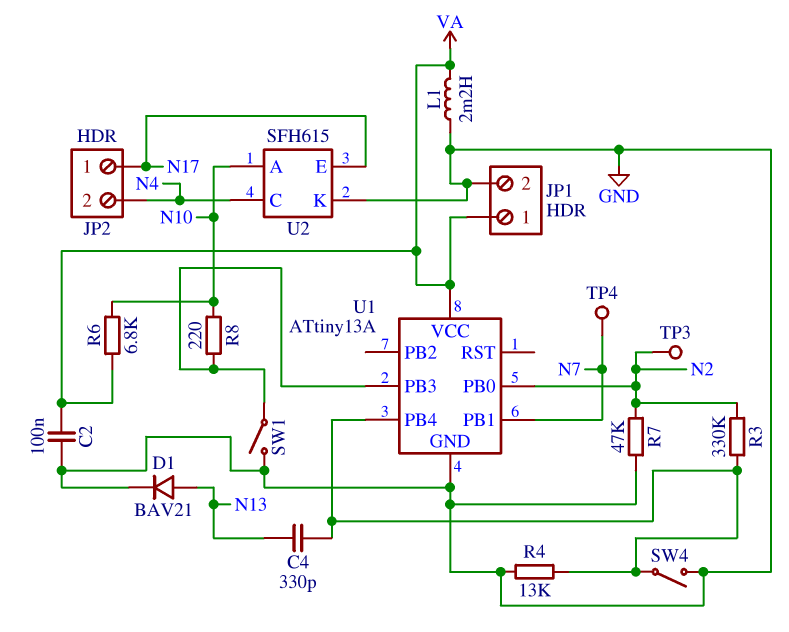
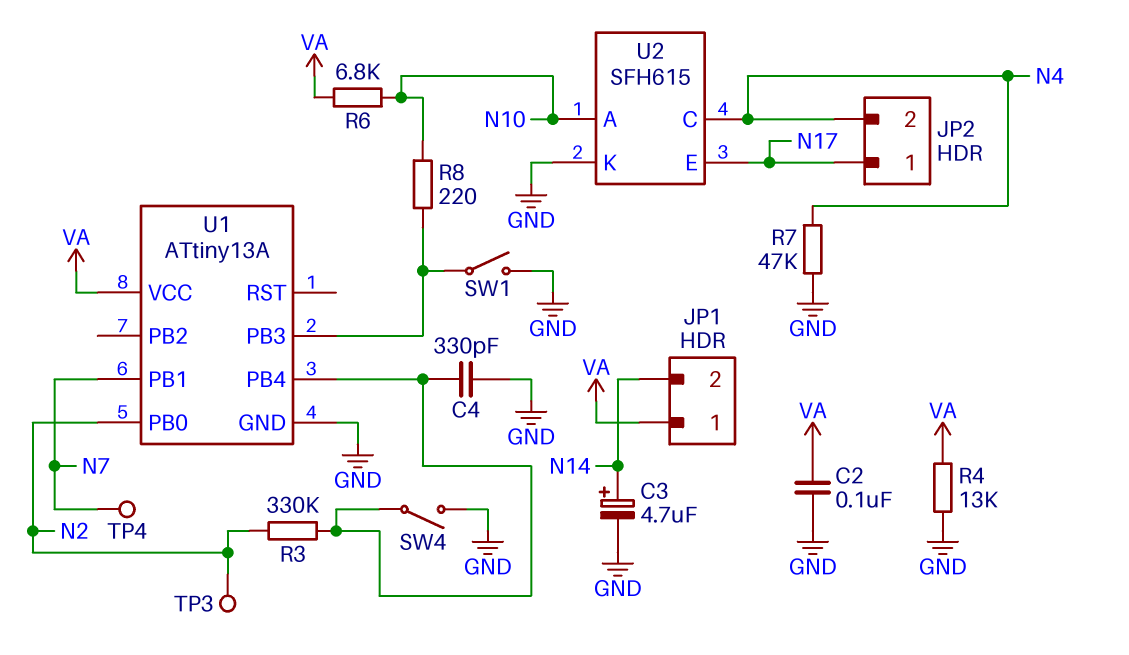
C3: none -> 4.7uF (plus N14, minus GND)
C4: 330pF (N13, U1/PB4) -> 330pF (GND, U1/PB4)
D1: diode BAV21 (A N13, K GND) -> none
JP1 pin 2: GND -> N14
L1: 2.2mH (GND, VA) -> none
R4: 13k (GND, U1/PB4) -> 13k (GND, VA)
R7: 47k (GND, N2) -> 47k (GND, N4)

